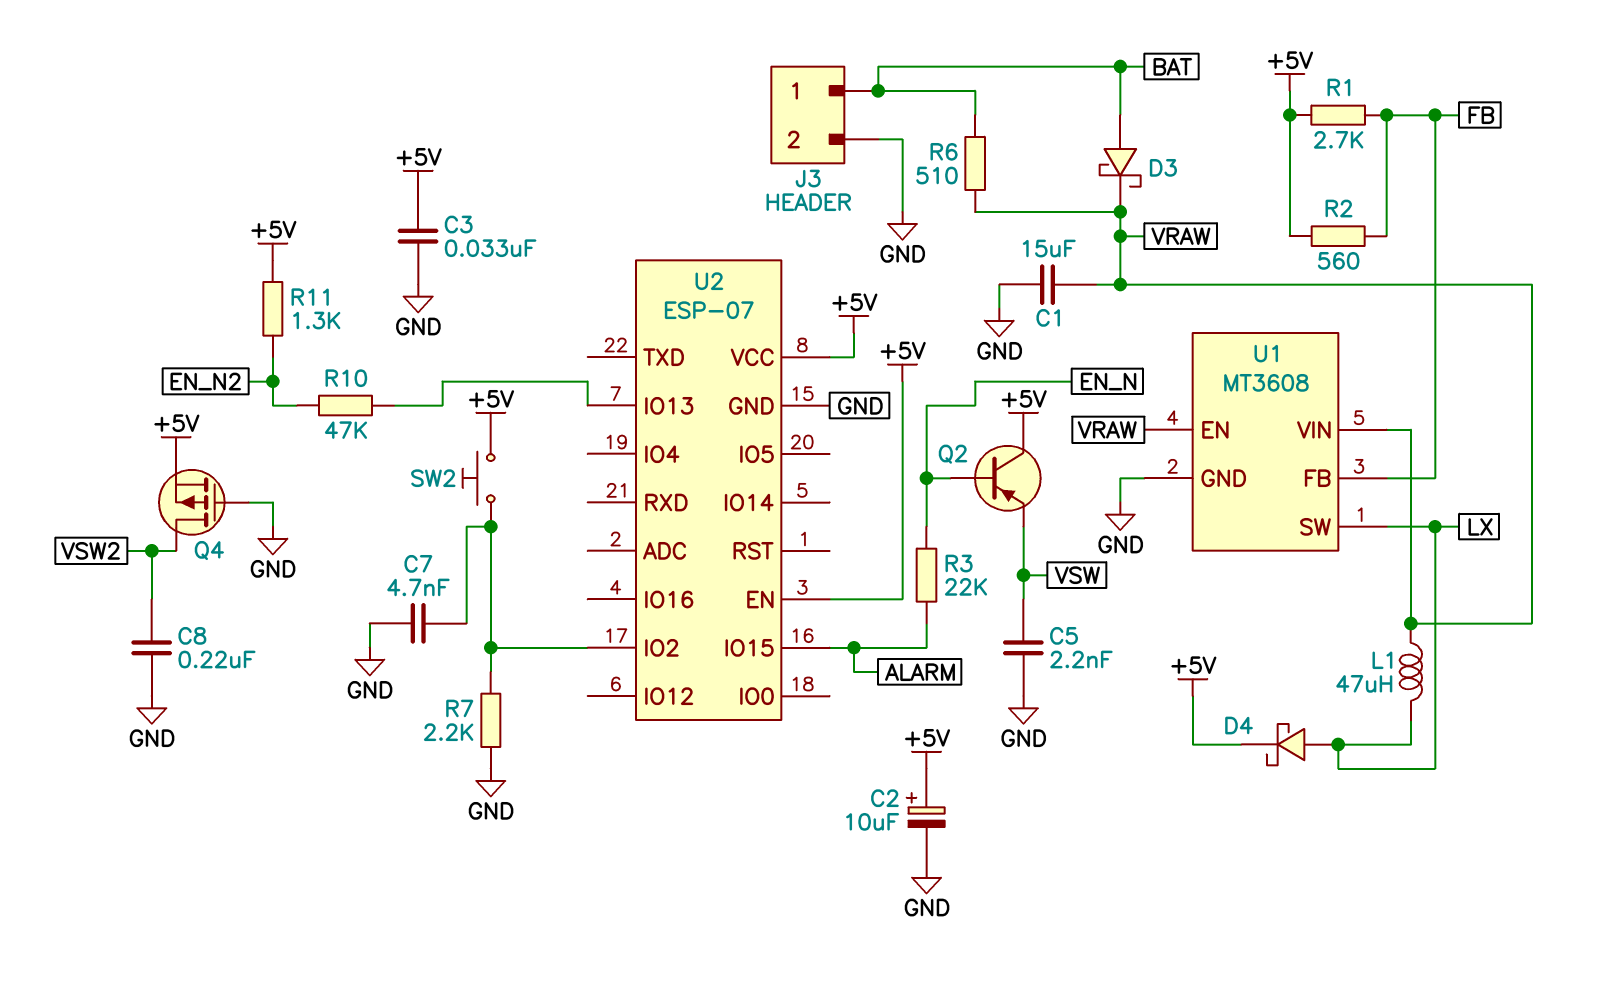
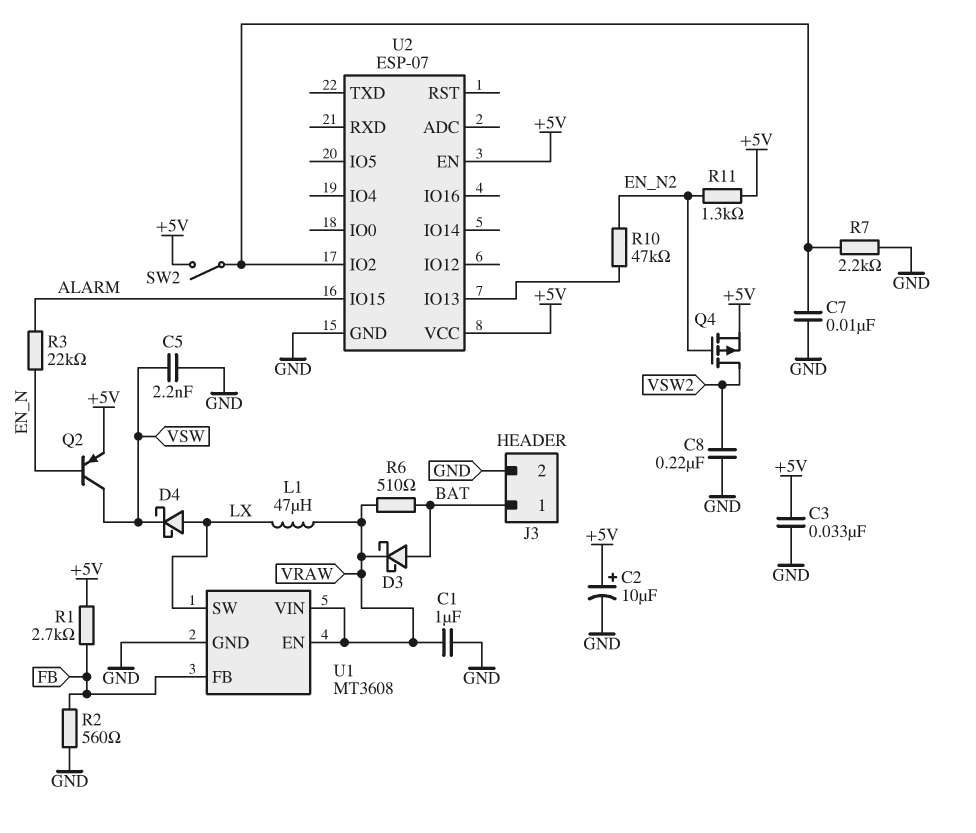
C1: 15uF (GND, VRAW) -> 1uF (GND, VRAW)
C7: 4.7nF (GND, U2/IO2) -> 10nF (GND, U2/IO2)
D4: schottky (A LX, K +5V) -> schottky (A LX, K VSW)
Q2: PNP (B EN_N, C +5V, E VSW) -> PNP (B EN_N, C VSW, E +5V)
Q4: PMOS (G GND, D VSW2, S +5V) -> PMOS (G EN_N2, D VSW2, S +5V)
R2: 560 (+5V, FB) -> 560 (FB, GND)
SW2: button (+5V, U2/IO2) -> switch (+5V, U2/IO2)

